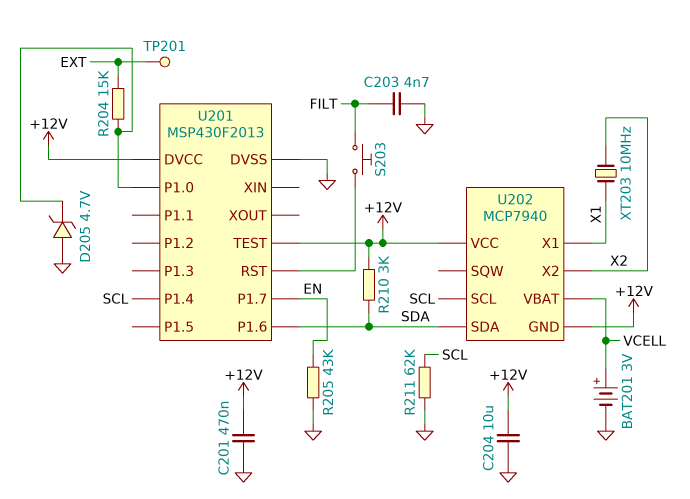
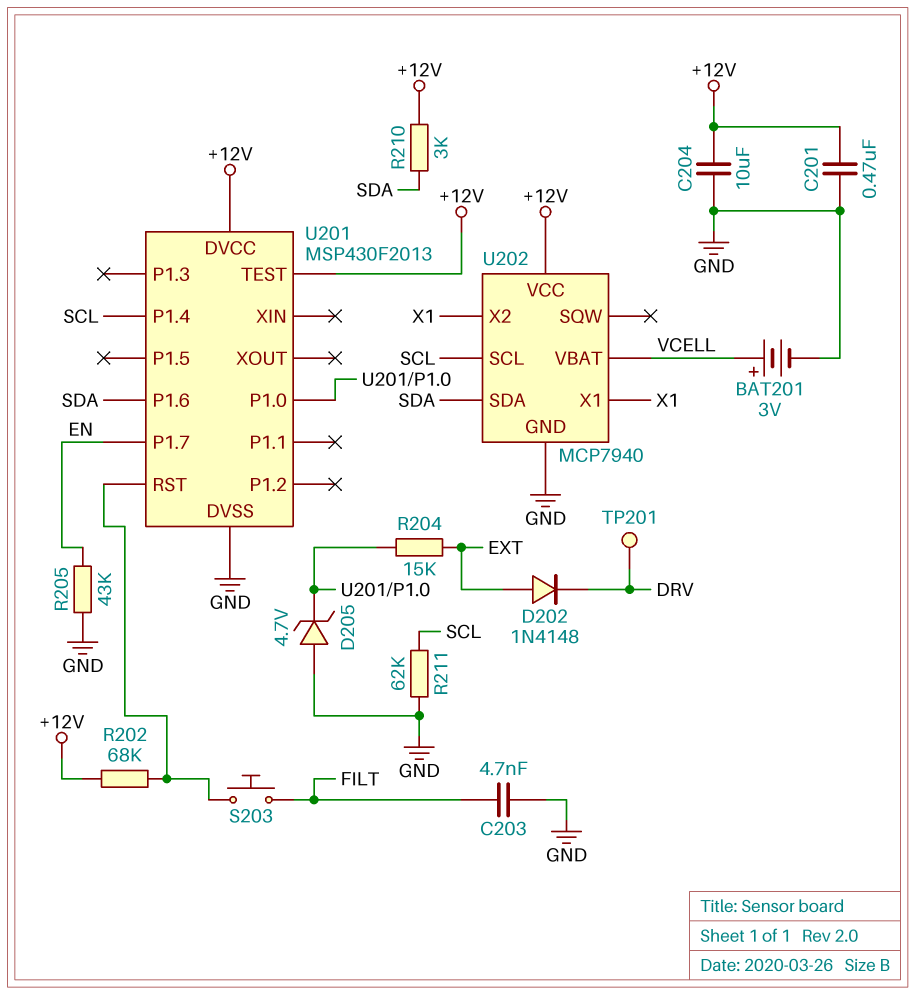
D202: none -> diode 1N4148 (A EXT, K DRV)
R202: none -> 68k (+12V, U201/RST)
TP201: test point (EXT) -> test point (DRV)
U202 pin GND: +12V -> GND
U202 pin X2: X2 -> X1
XT203: 10MHz (X1, X2) -> none

